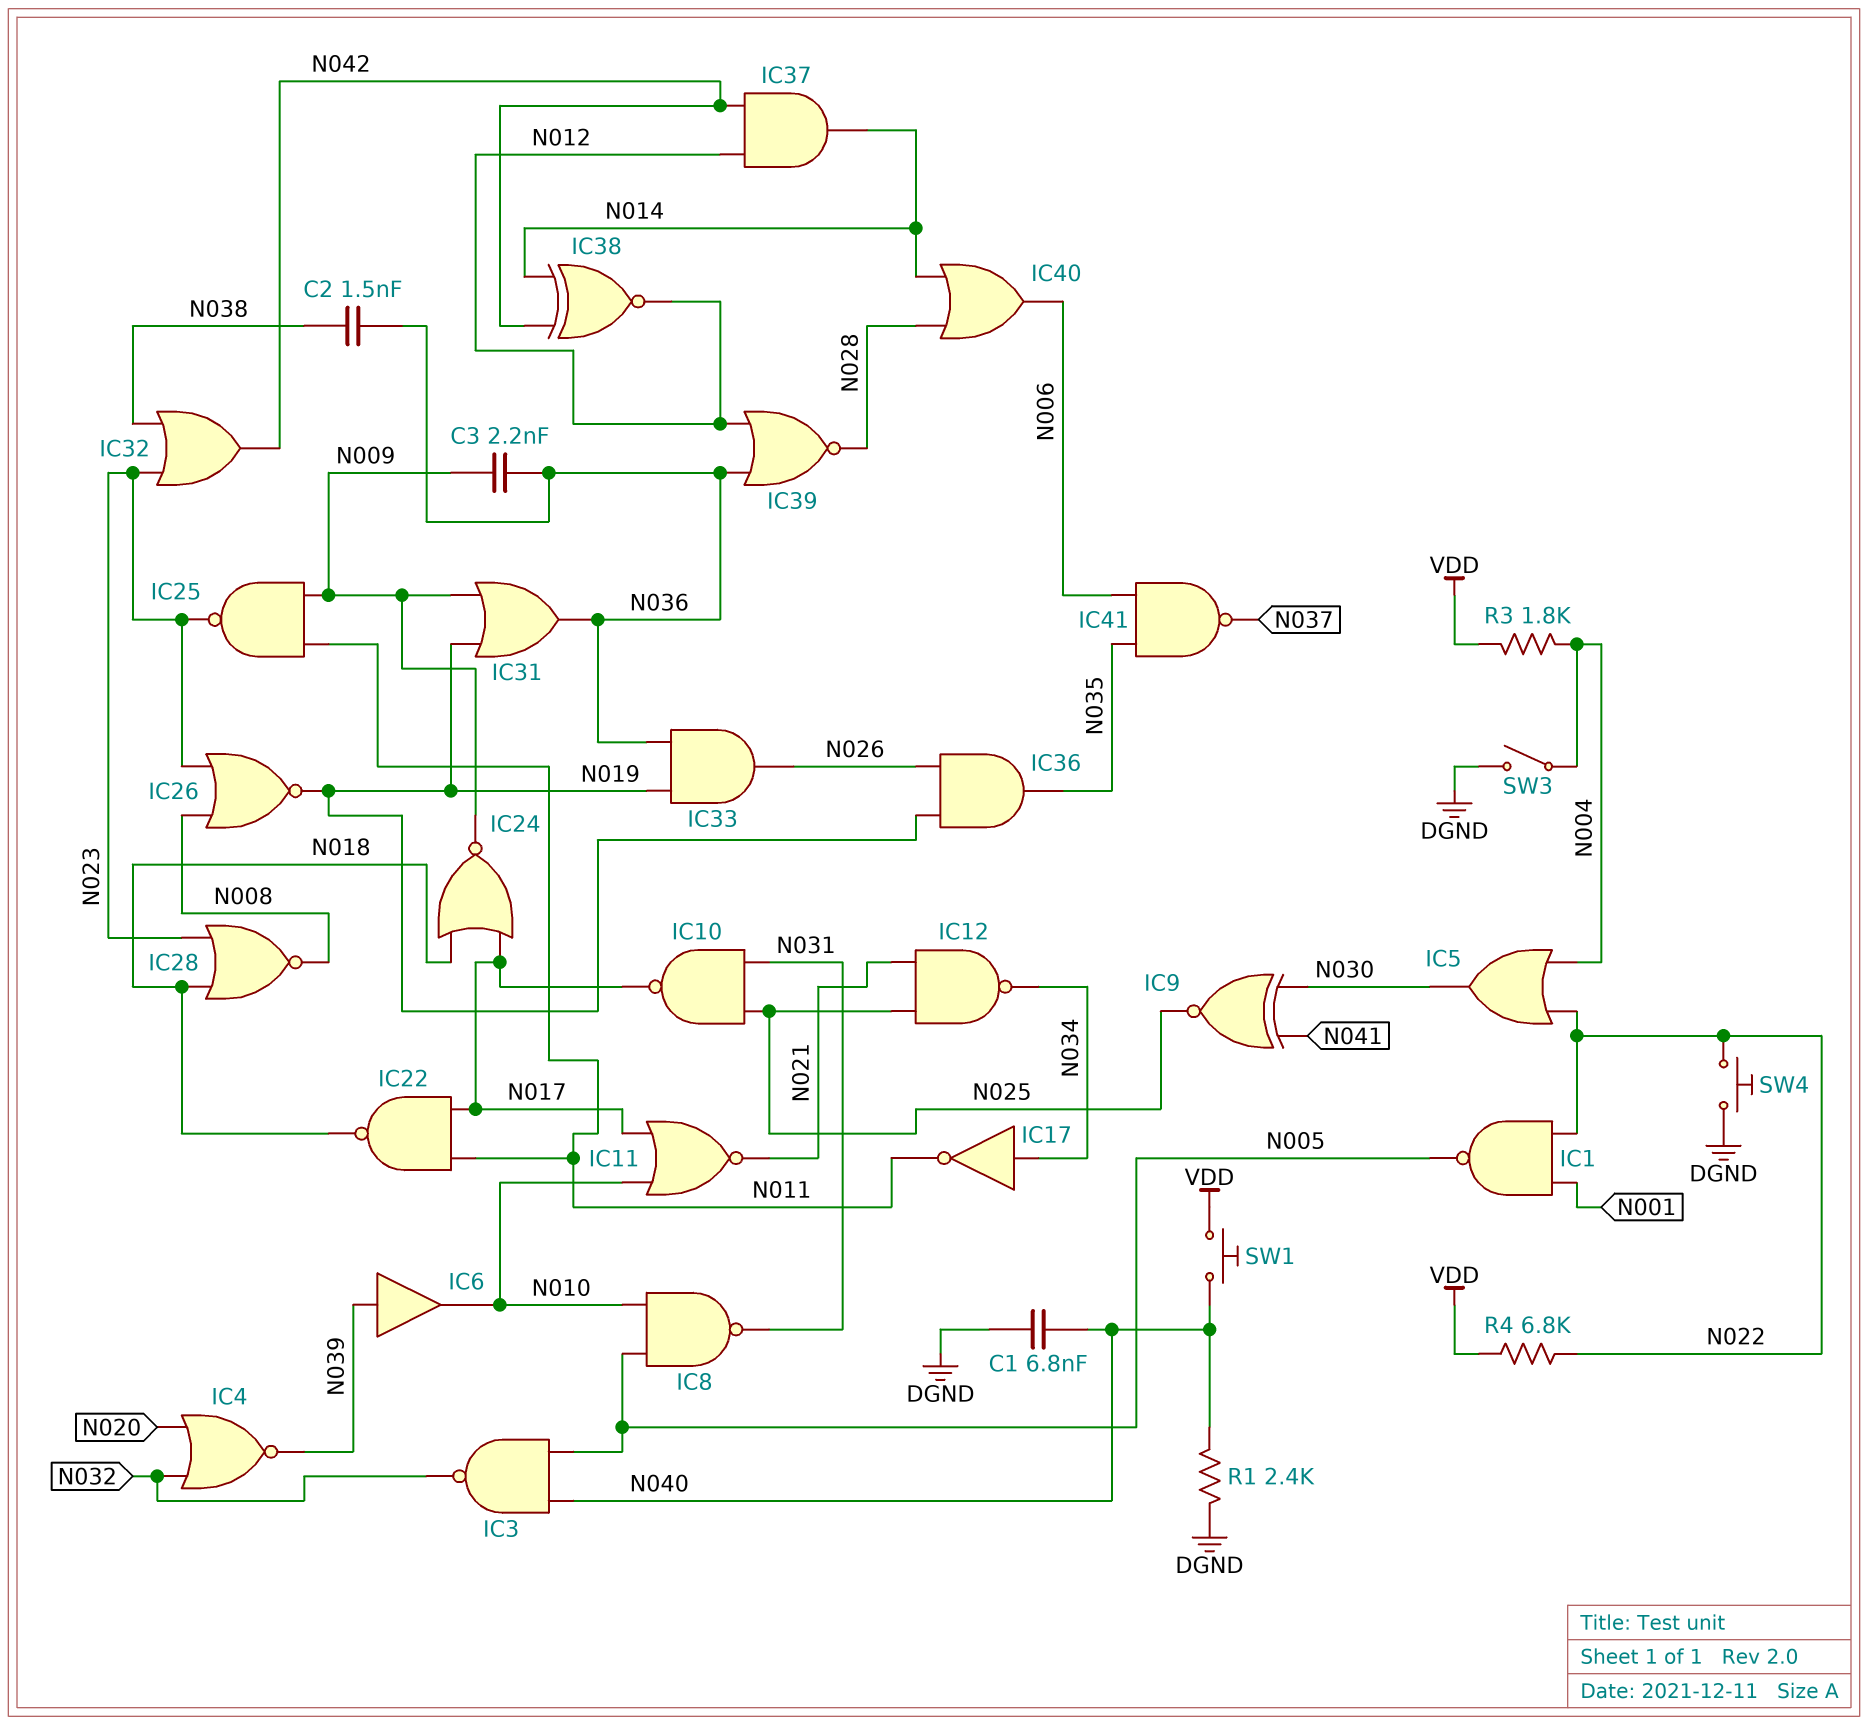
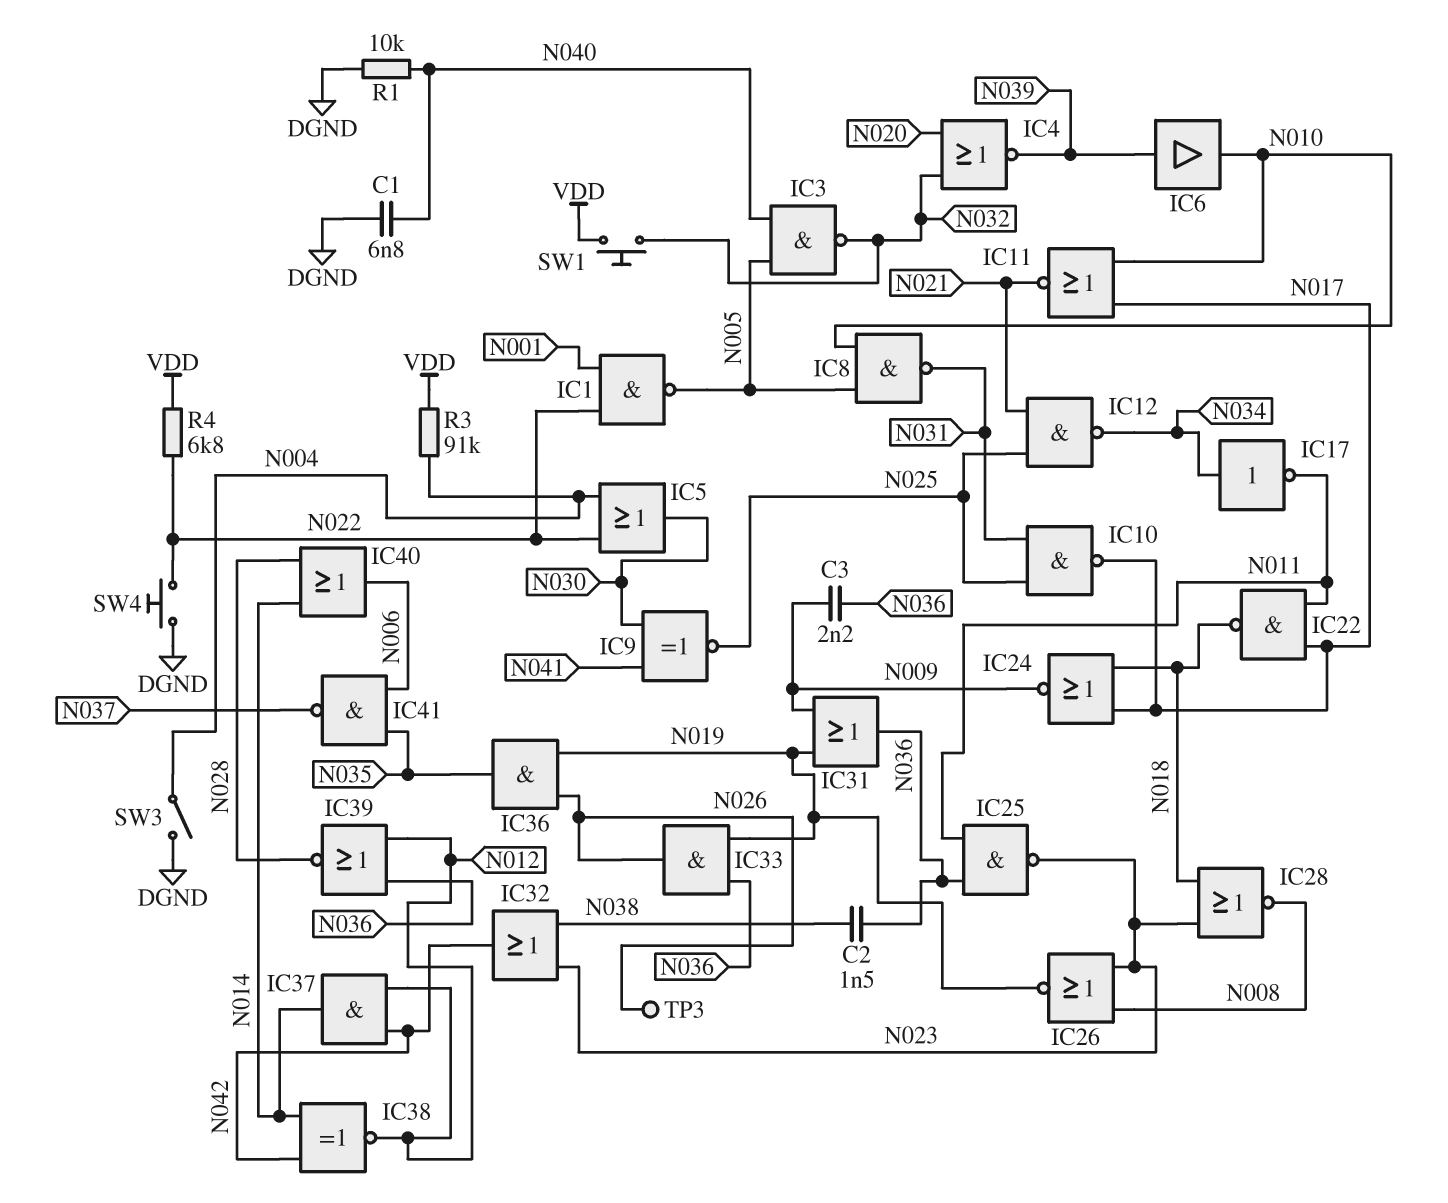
IC25: NAND (in N009, in N011, out N023) -> NAND (in N011, in N036, out N023)
R1: 2.4k (DGND, N040) -> 10k (DGND, N040)
R3: 1.8k (N004, VDD) -> 91k (N004, VDD)
SW1: button (N040, VDD) -> button (N032, VDD)
TP3: none -> test point (N026)

